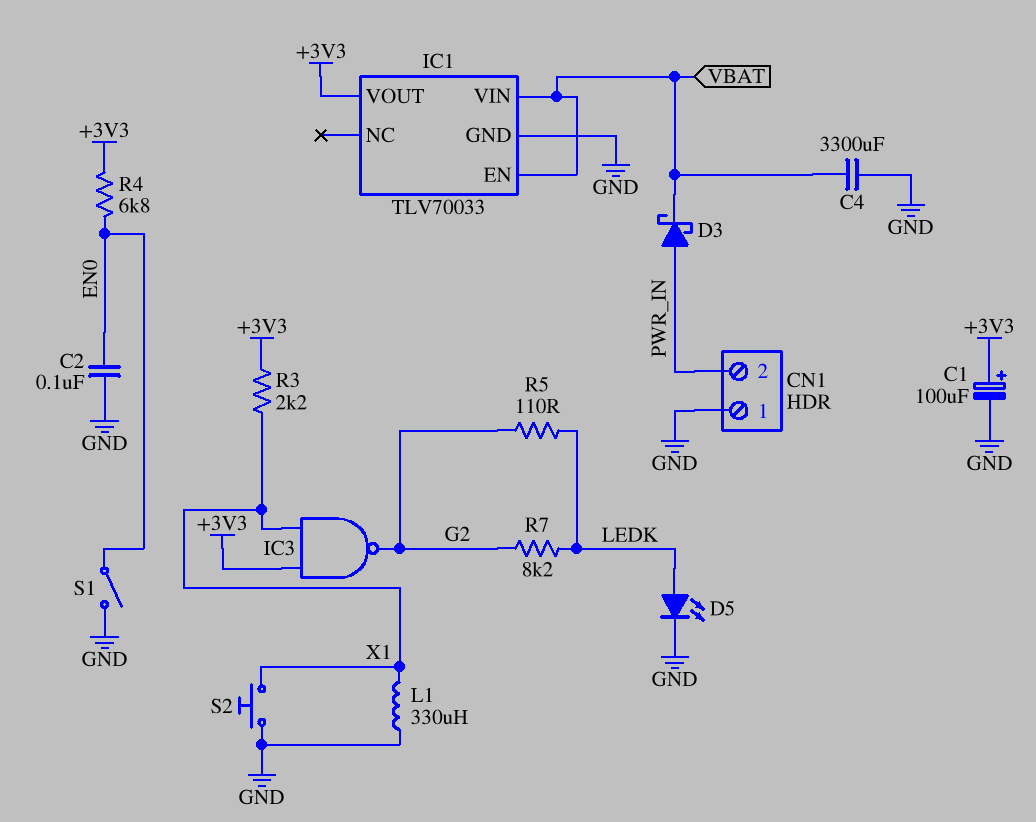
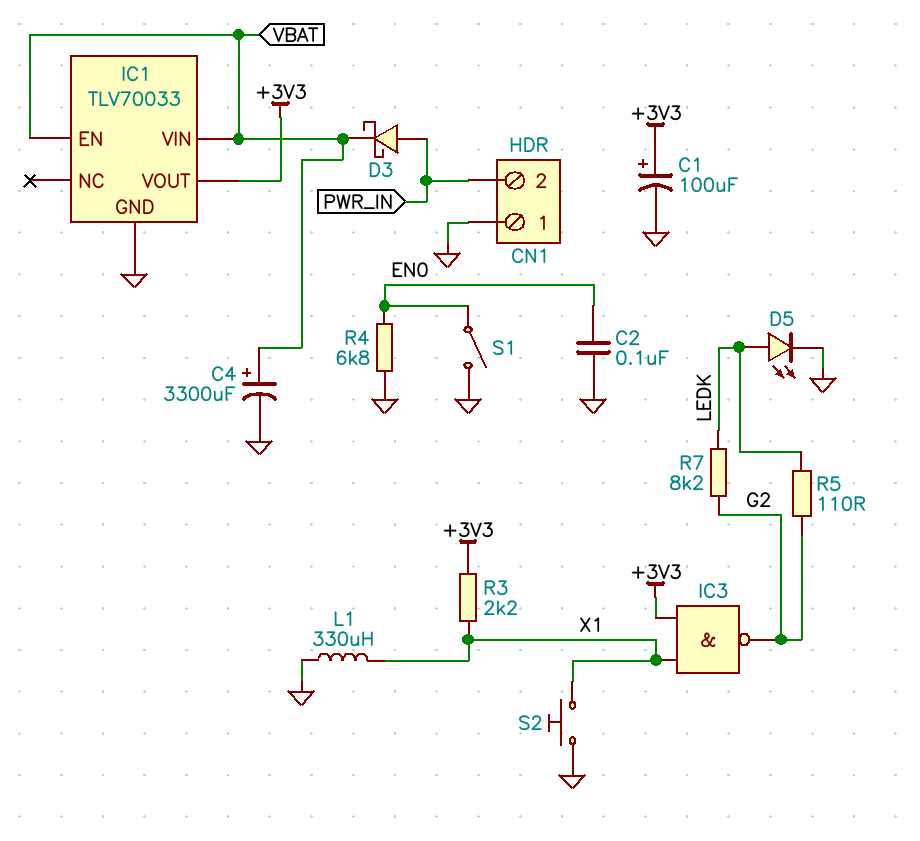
C4: 3300uF (GND, VBAT) -> 3300uF (plus VBAT, minus GND)
R4: 6.8k (+3V3, EN0) -> 6.8k (EN0, GND)

